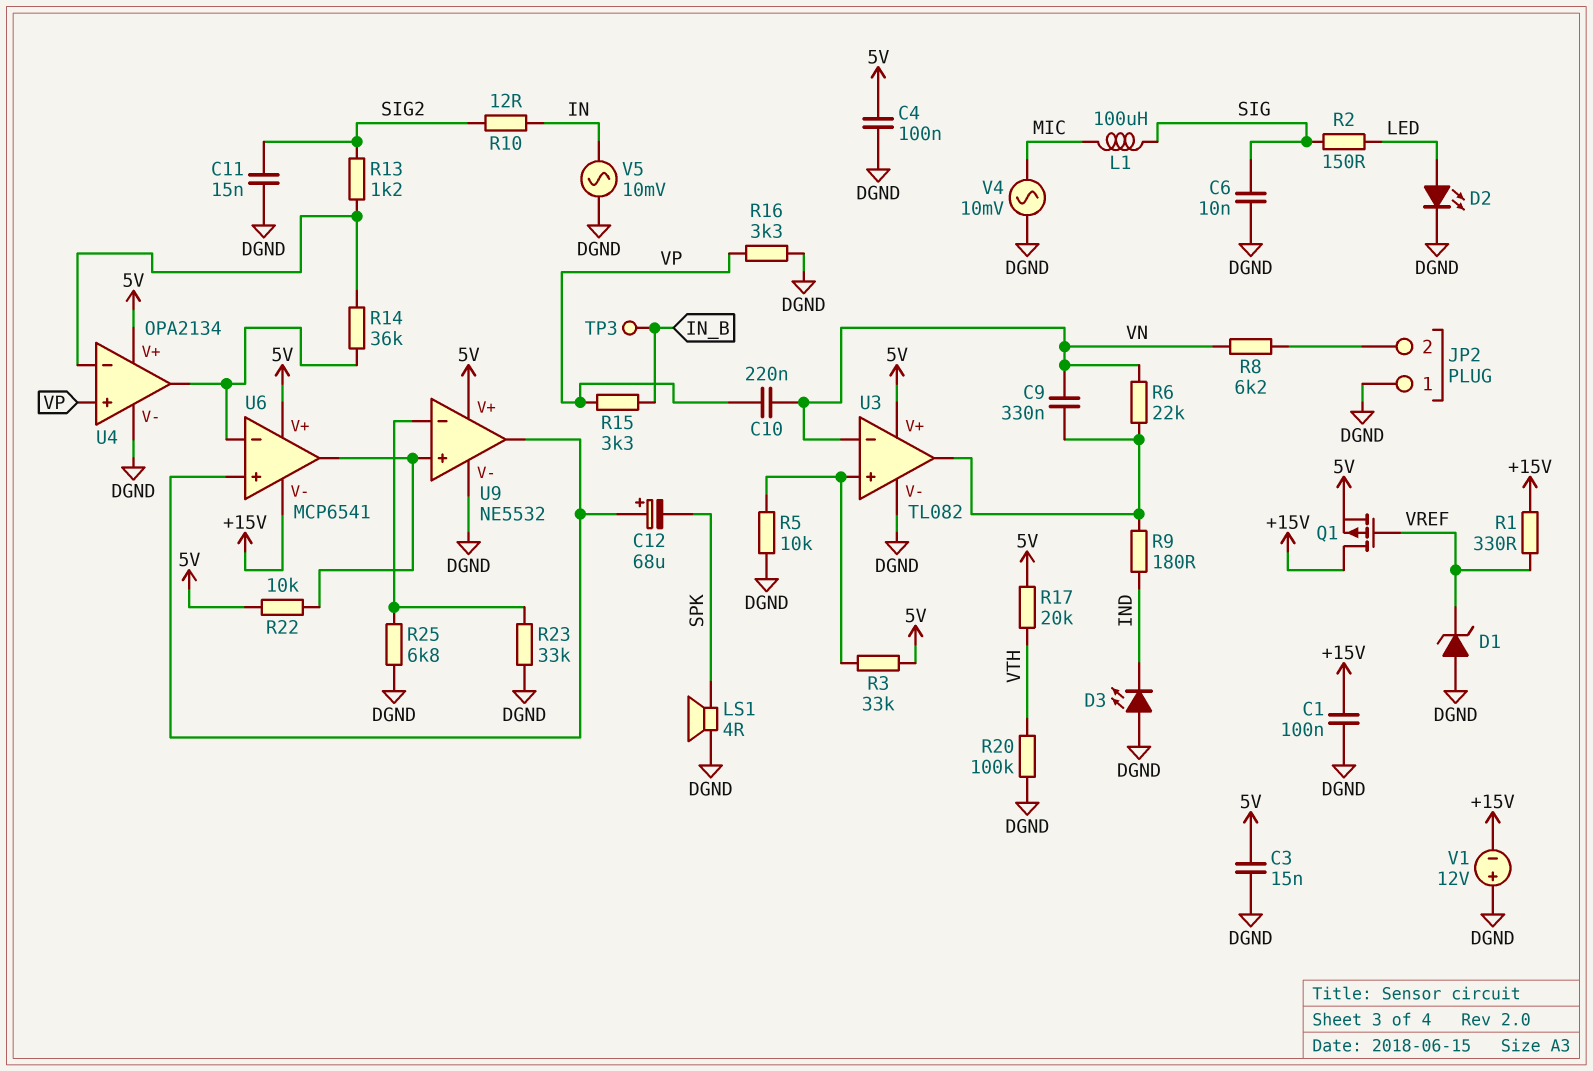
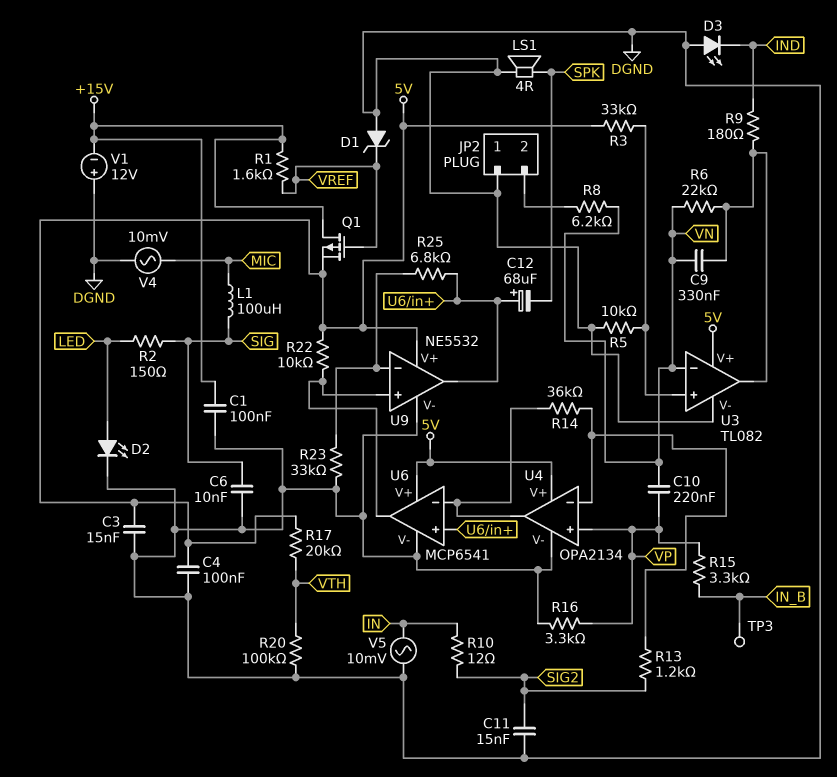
R1: 330 (+15V, VREF) -> 1.6k (+15V, VREF)
R25: 6.8k (DGND, U9/in-) -> 6.8k (U6/in+, U9/in-)
U6 pin V-: +15V -> DGND

